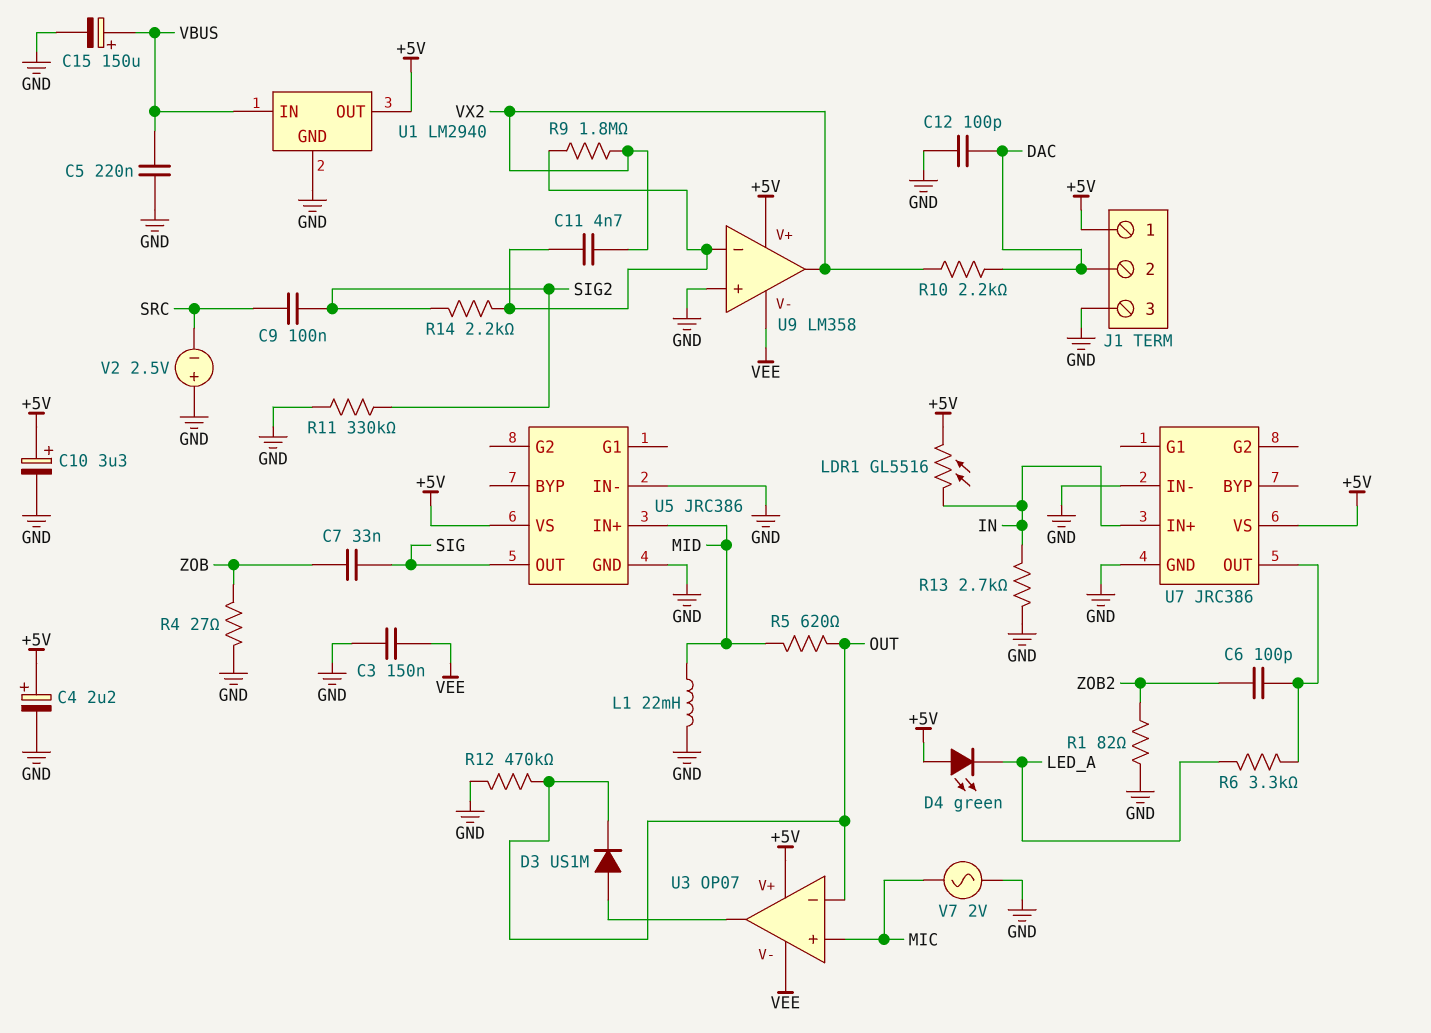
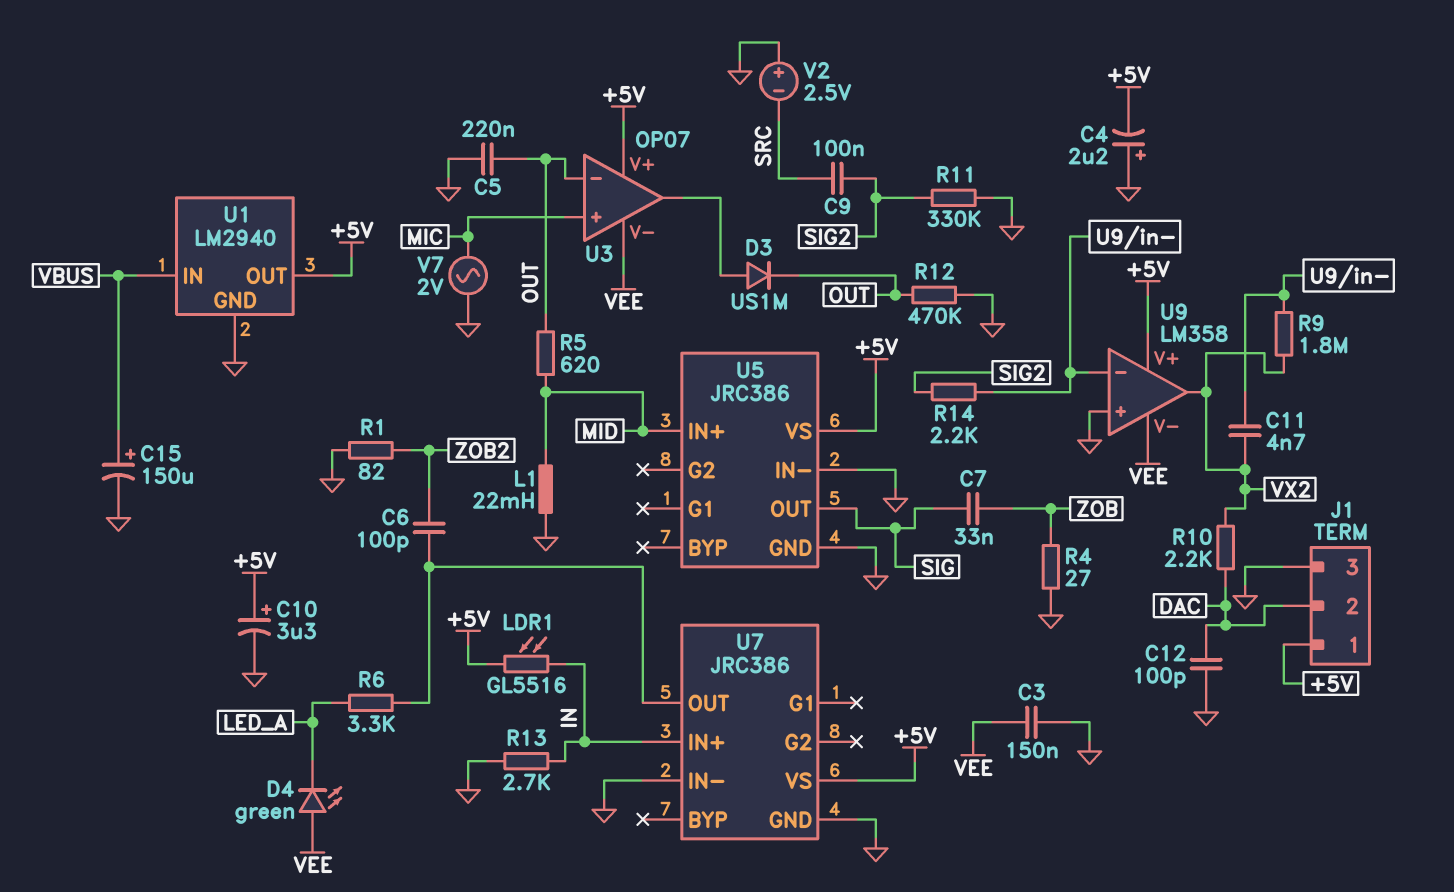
C4: 2.2uF (plus +5V, minus GND) -> 2.2uF (plus GND, minus +5V)
C5: 220nF (GND, VBUS) -> 220nF (GND, OUT)
D4: LED green (A +5V, K LED_A) -> LED green (A VEE, K LED_A)

